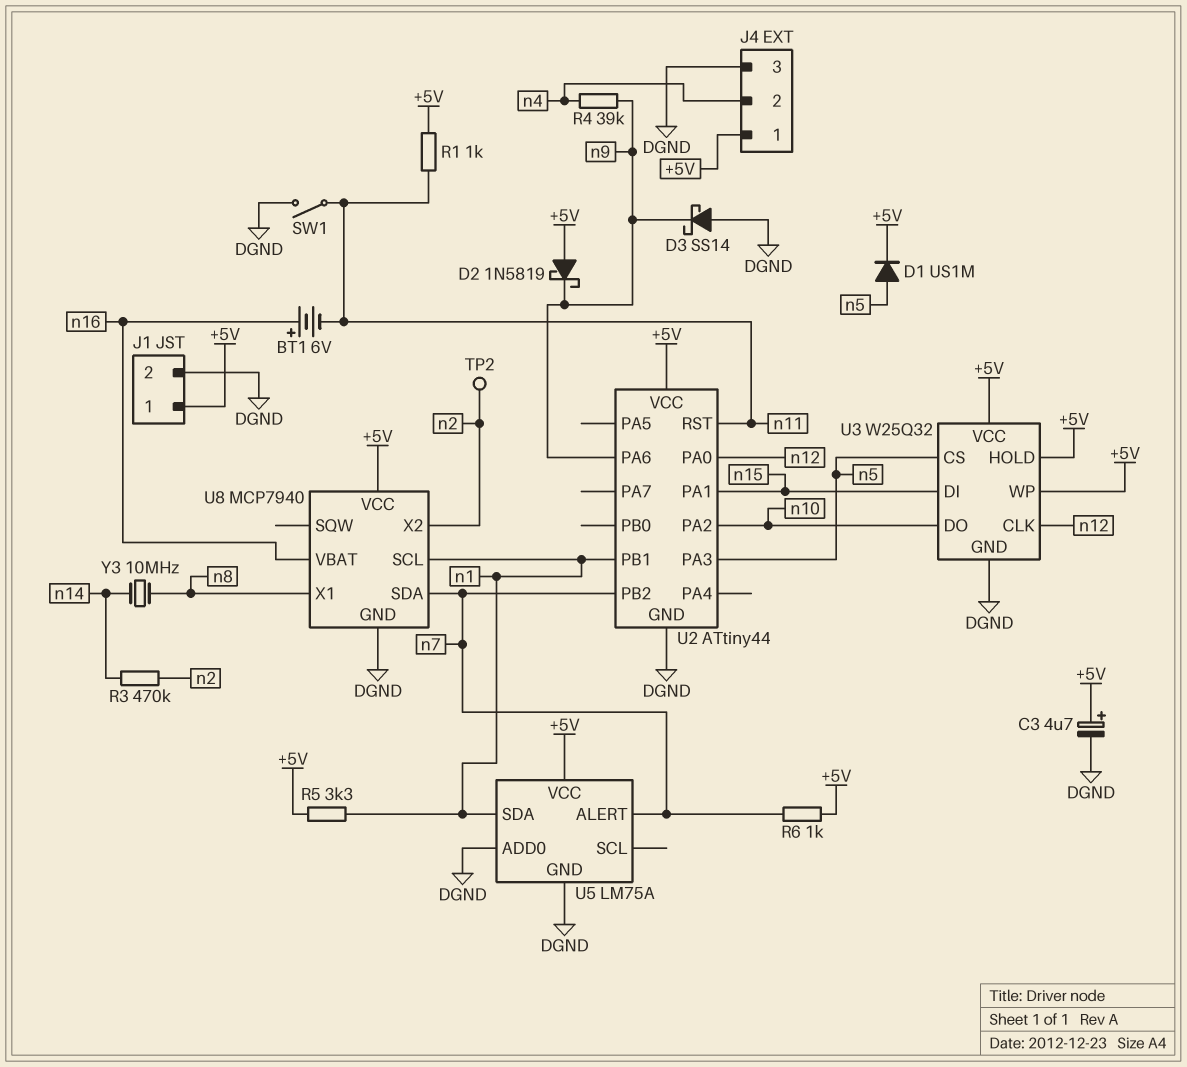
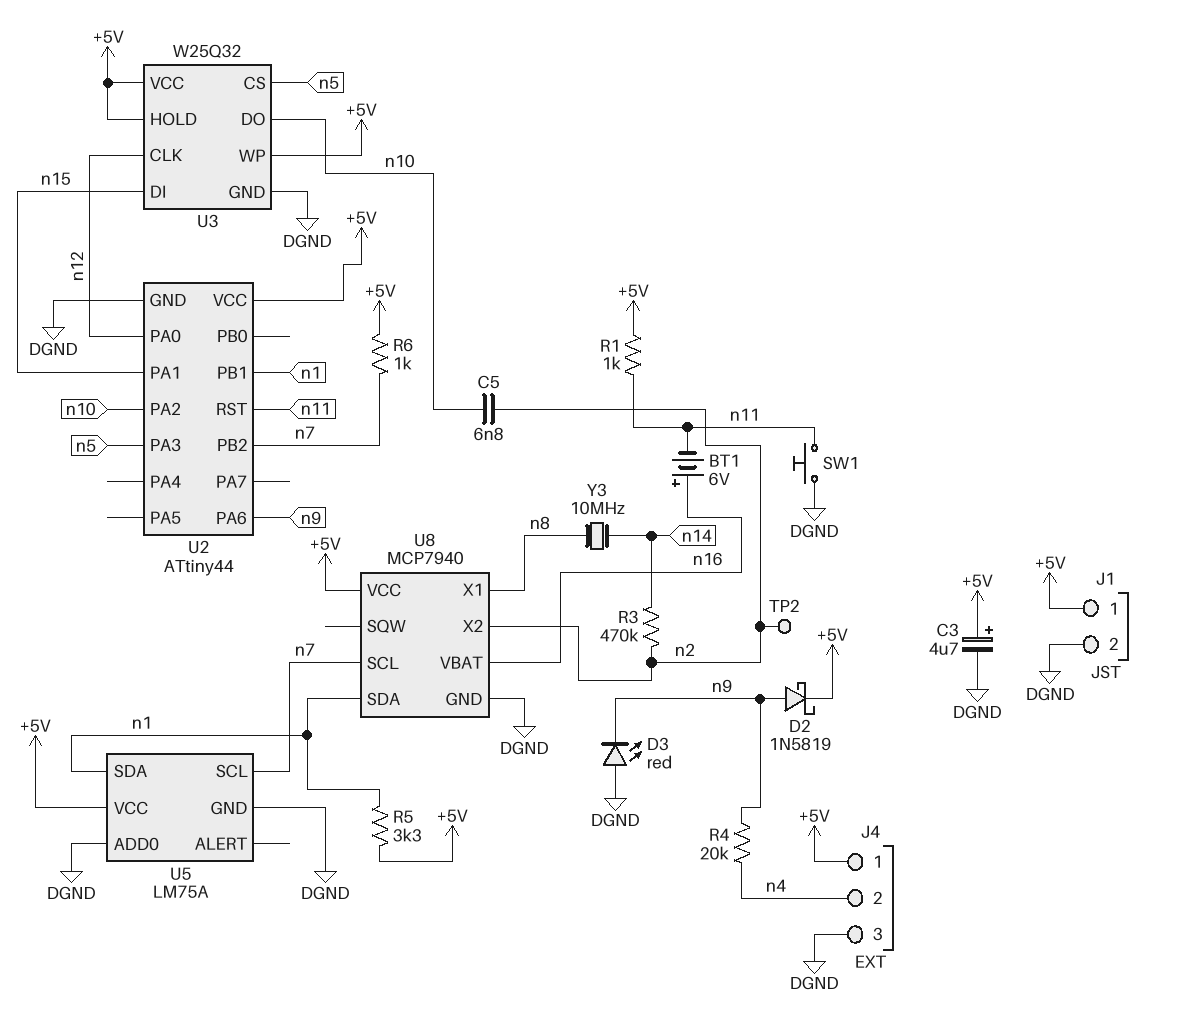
C5: none -> 6.8nF (n2, n10)
D1: diode US1M (A n5, K +5V) -> none
D2: schottky 1N5819 (A +5V, K n9) -> schottky 1N5819 (A n9, K +5V)
D3: schottky SS14 (A DGND, K n9) -> LED red (A DGND, K n9)
R4: 39k (n4, n9) -> 20k (n4, n9)
SW1: switch (DGND, n11) -> button (DGND, n11)
U5 pin ALERT: n7 -> none
U5 pin SCL: none -> n7
U8 pin SCL: n1 -> n7
U8 pin SDA: n7 -> n1

